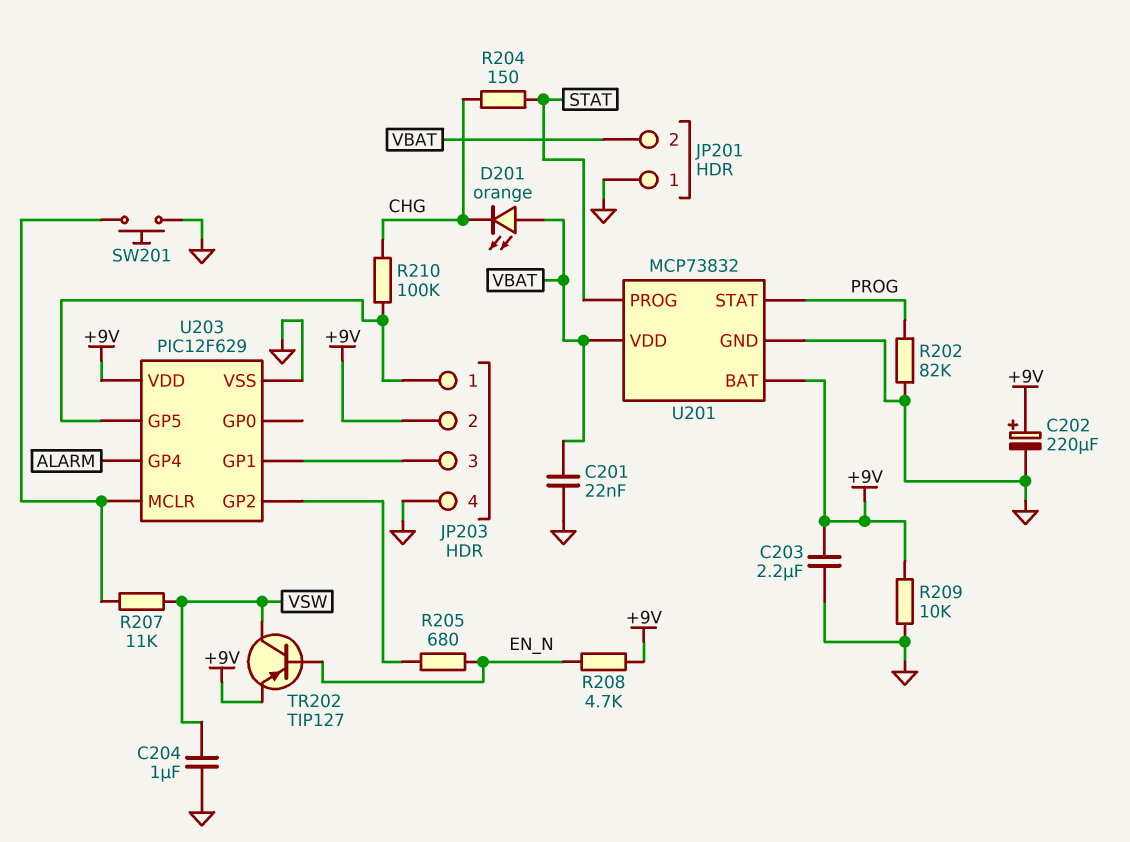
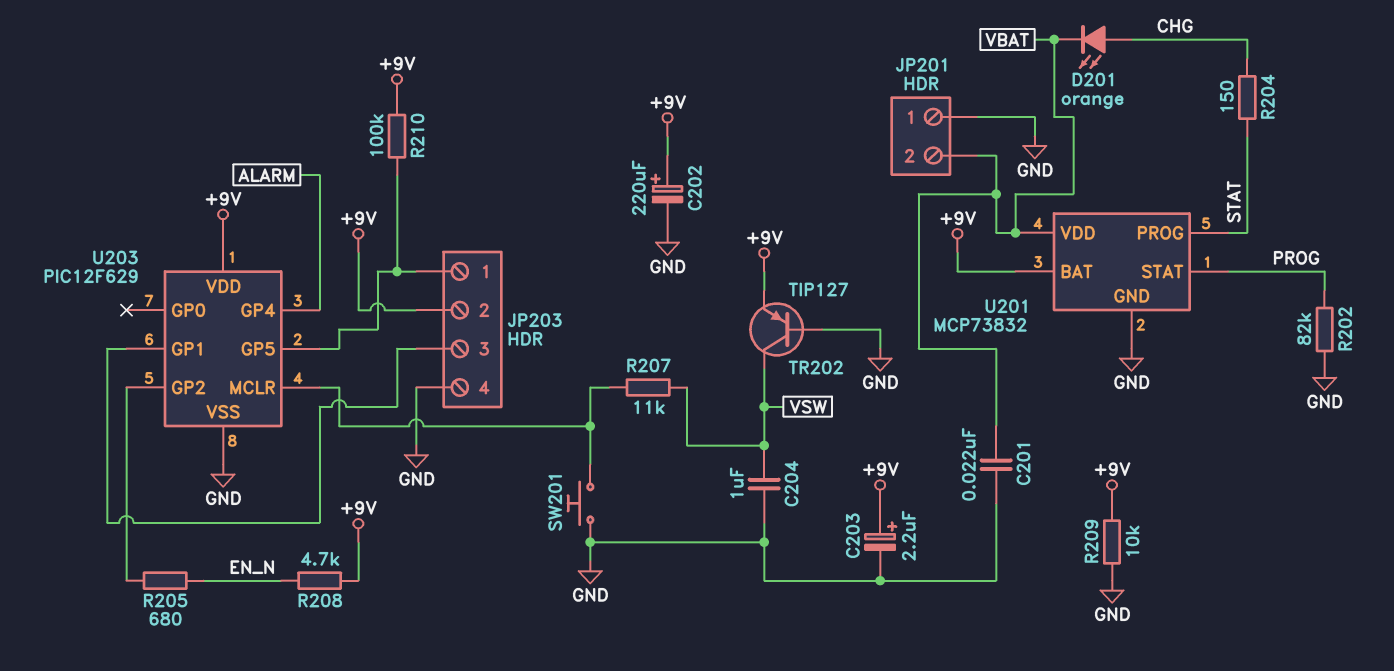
C203: 2.2uF (+9V, GND) -> 2.2uF (plus +9V, minus GND)
D201: LED orange (A VBAT, K CHG) -> LED orange (A CHG, K VBAT)
R210: 100k (CHG, JP203/1) -> 100k (+9V, JP203/1)
TR202: PNP TIP127 (B EN_N, C VSW, E +9V) -> PNP TIP127 (B GND, C VSW, E +9V)

